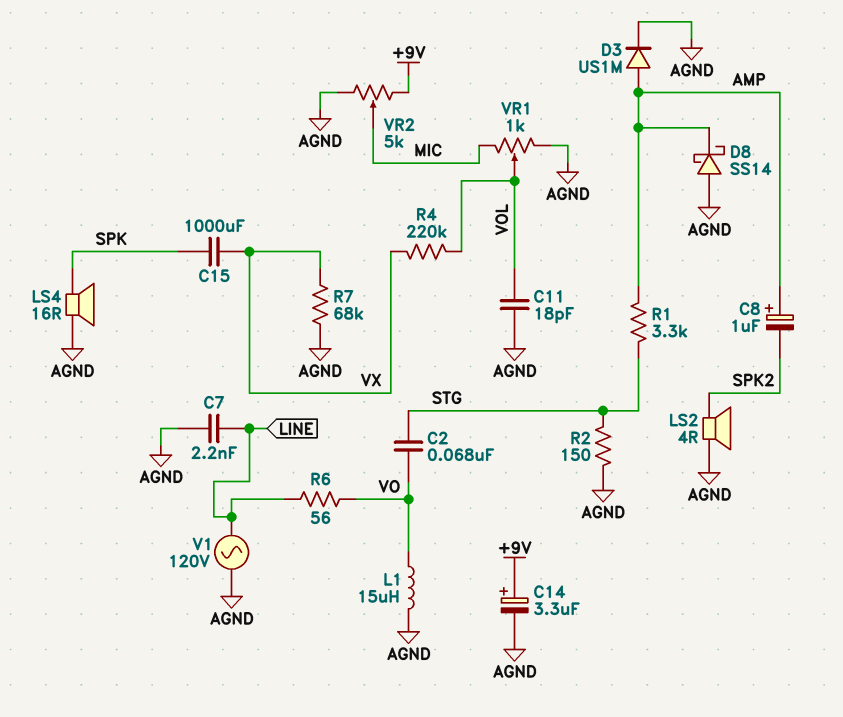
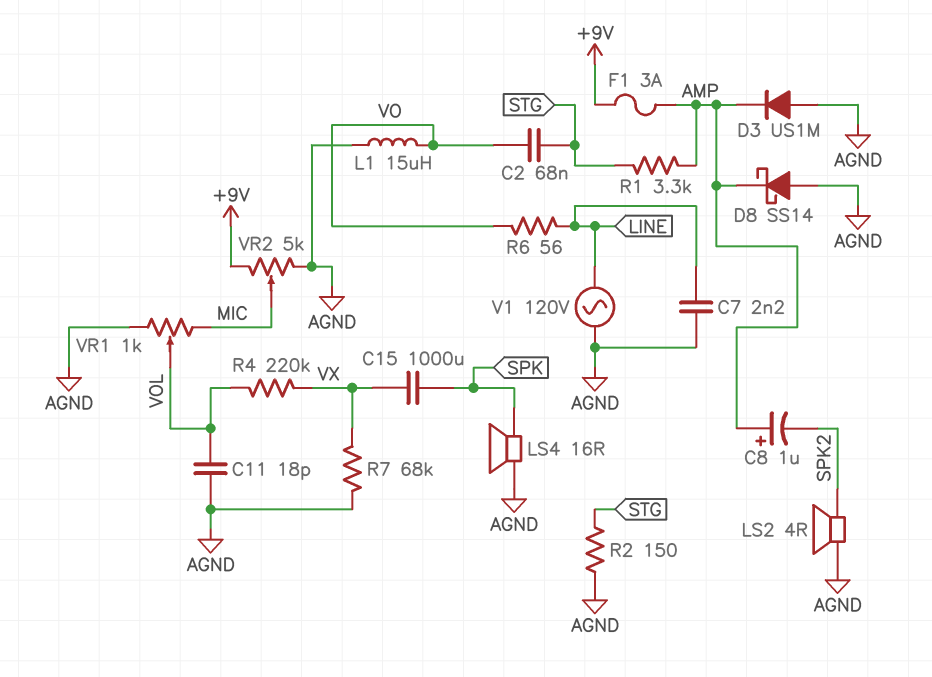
C14: 3.3uF (plus +9V, minus AGND) -> none
D3: diode US1M (A AMP, K AGND) -> diode US1M (A AGND, K AMP)
F1: none -> 3A (+9V, AMP)

